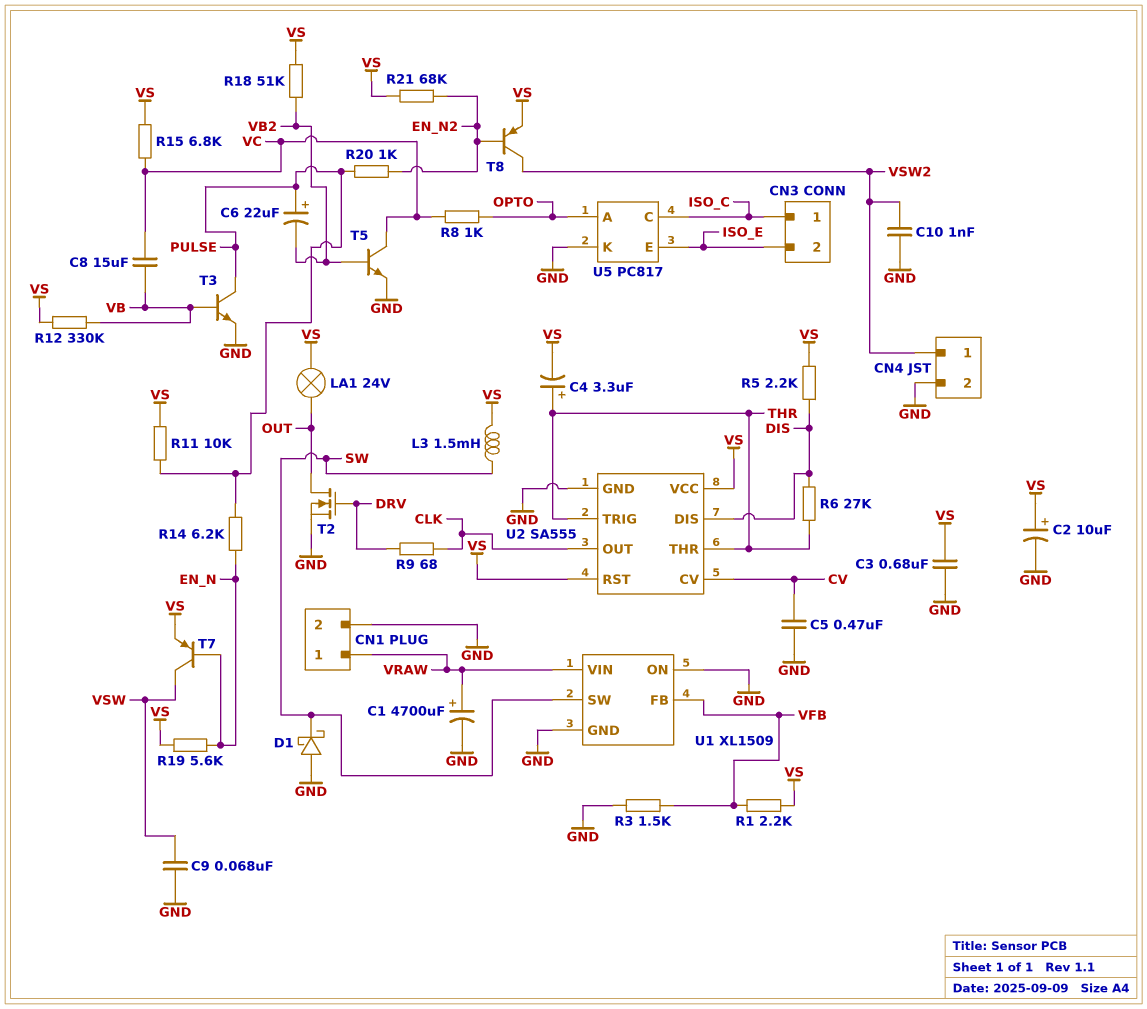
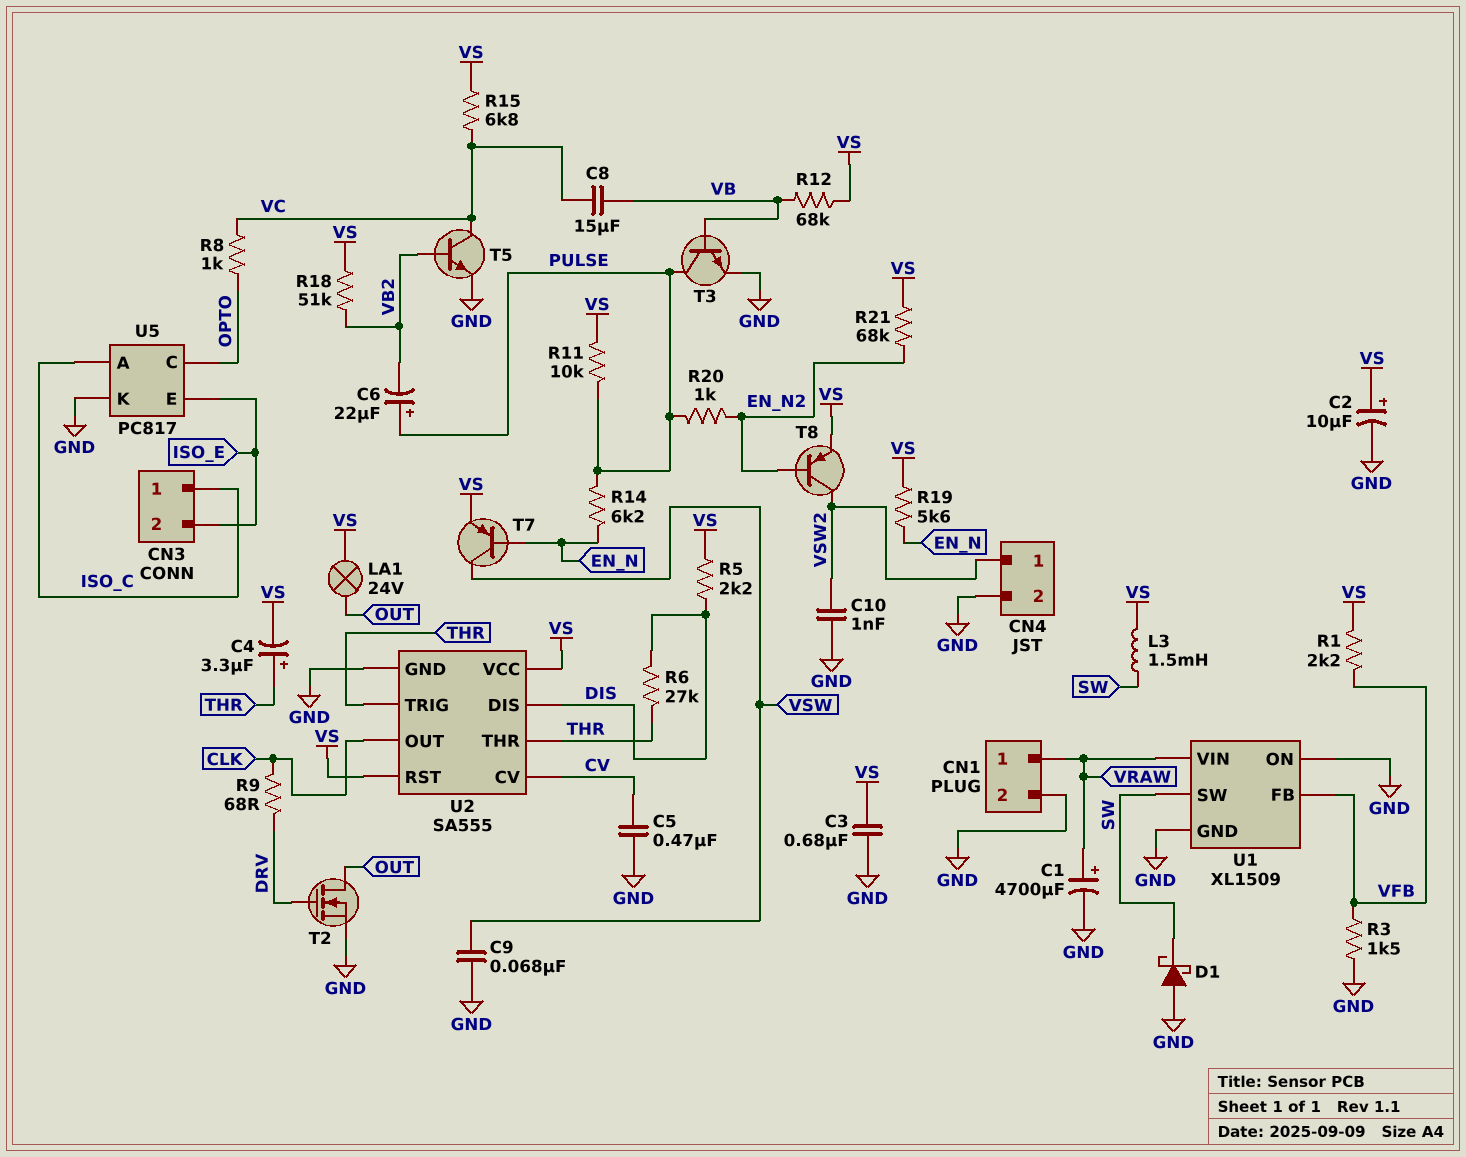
R12: 330k (VB, VS) -> 68k (VB, VS)
U5 pin A: OPTO -> ISO_C
U5 pin C: ISO_C -> OPTO

